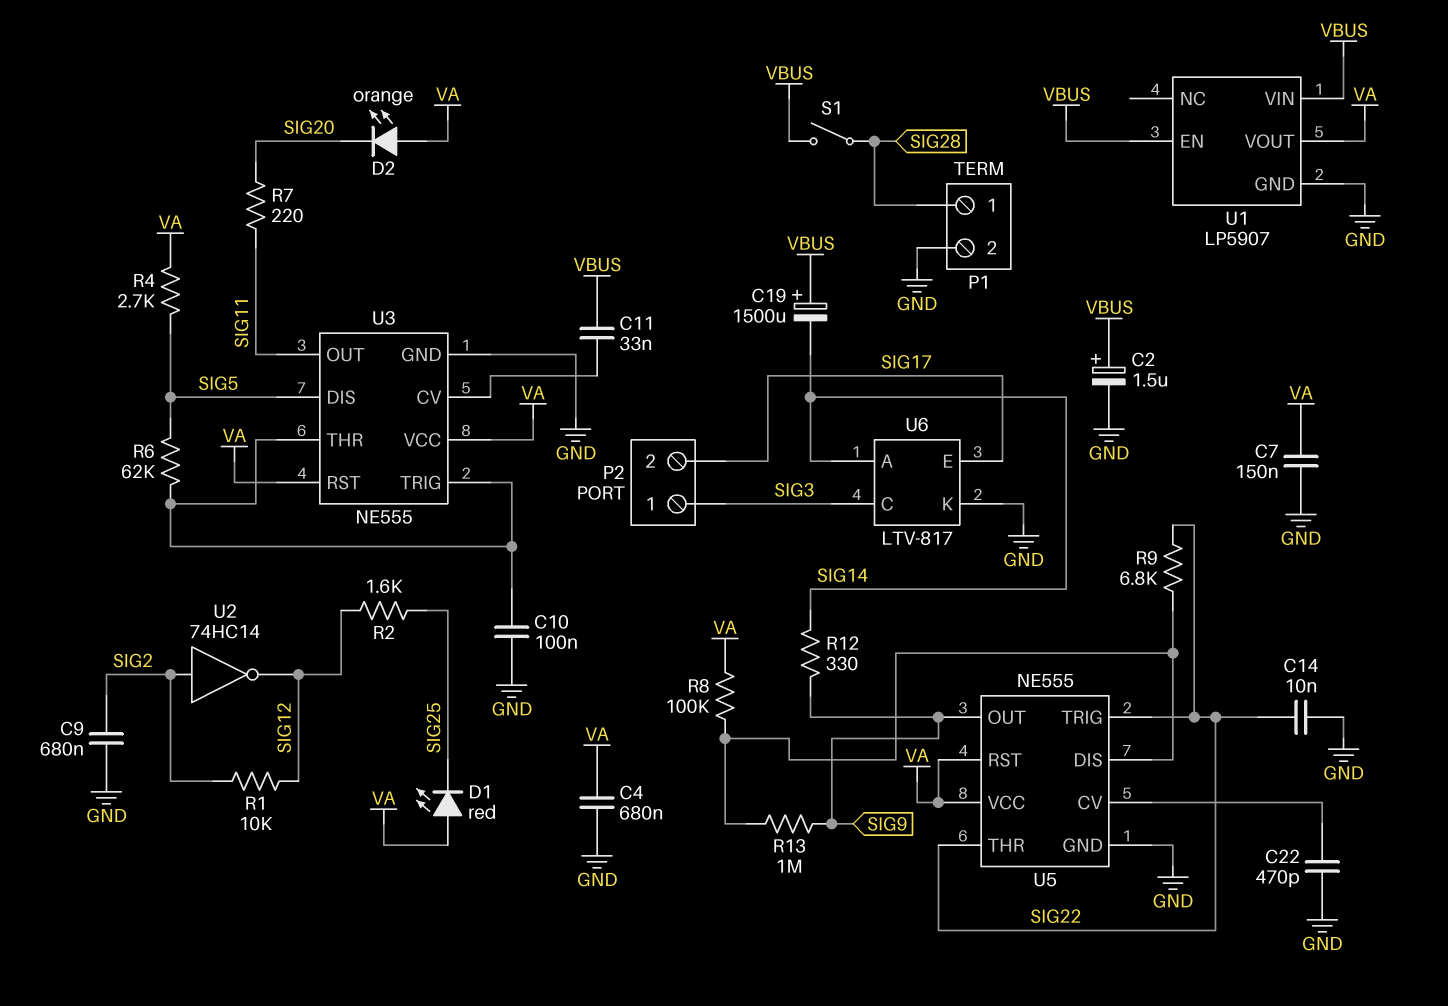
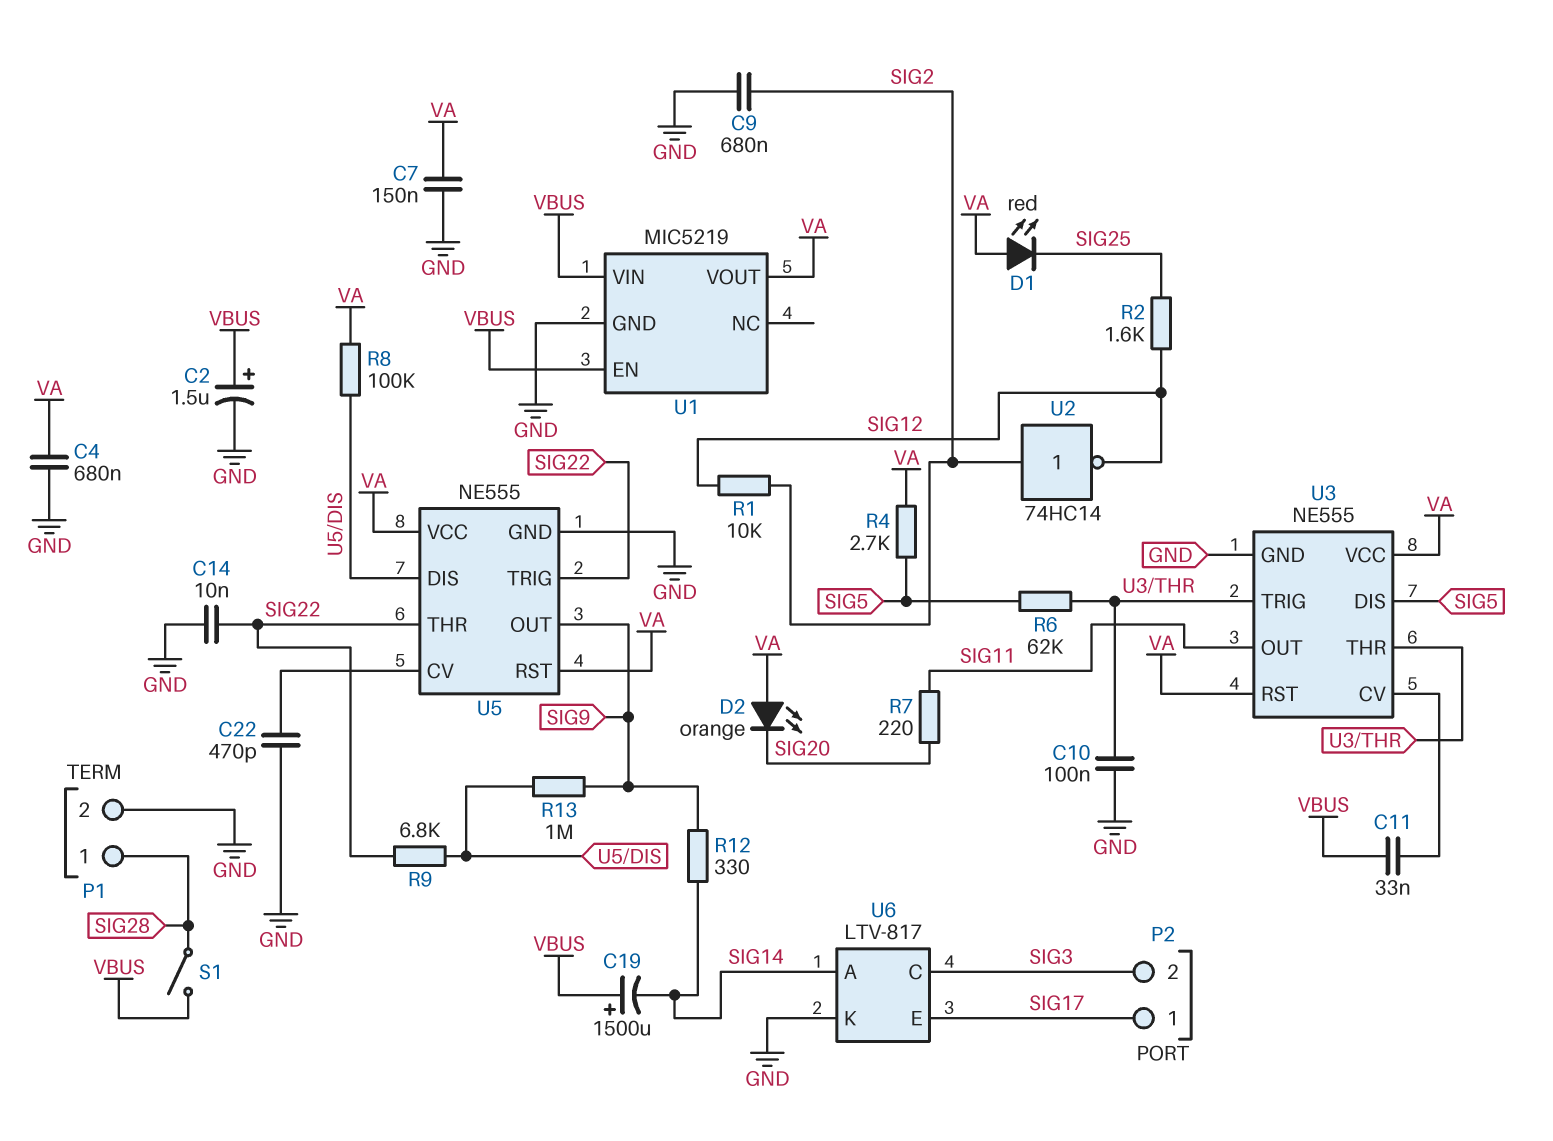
P2 pin 1: SIG3 -> SIG17
P2 pin 2: SIG17 -> SIG3
U1: LP5907 -> MIC5219

